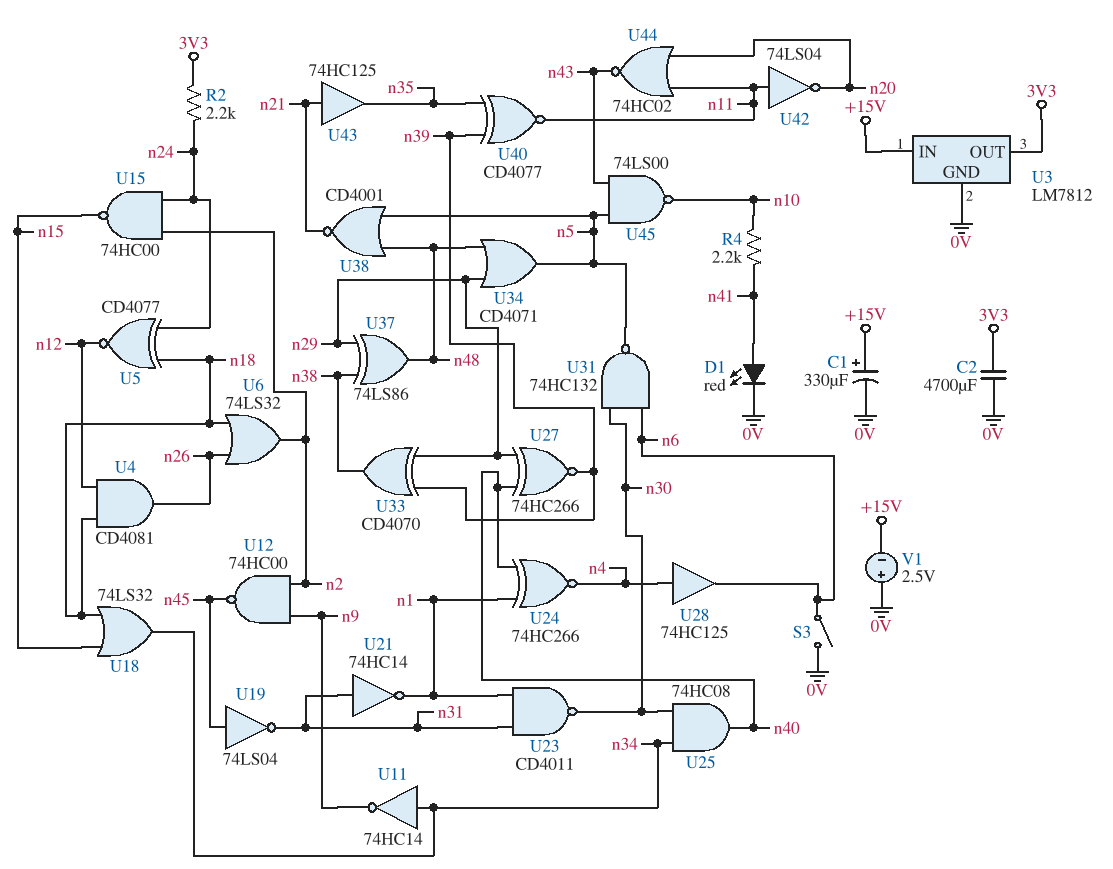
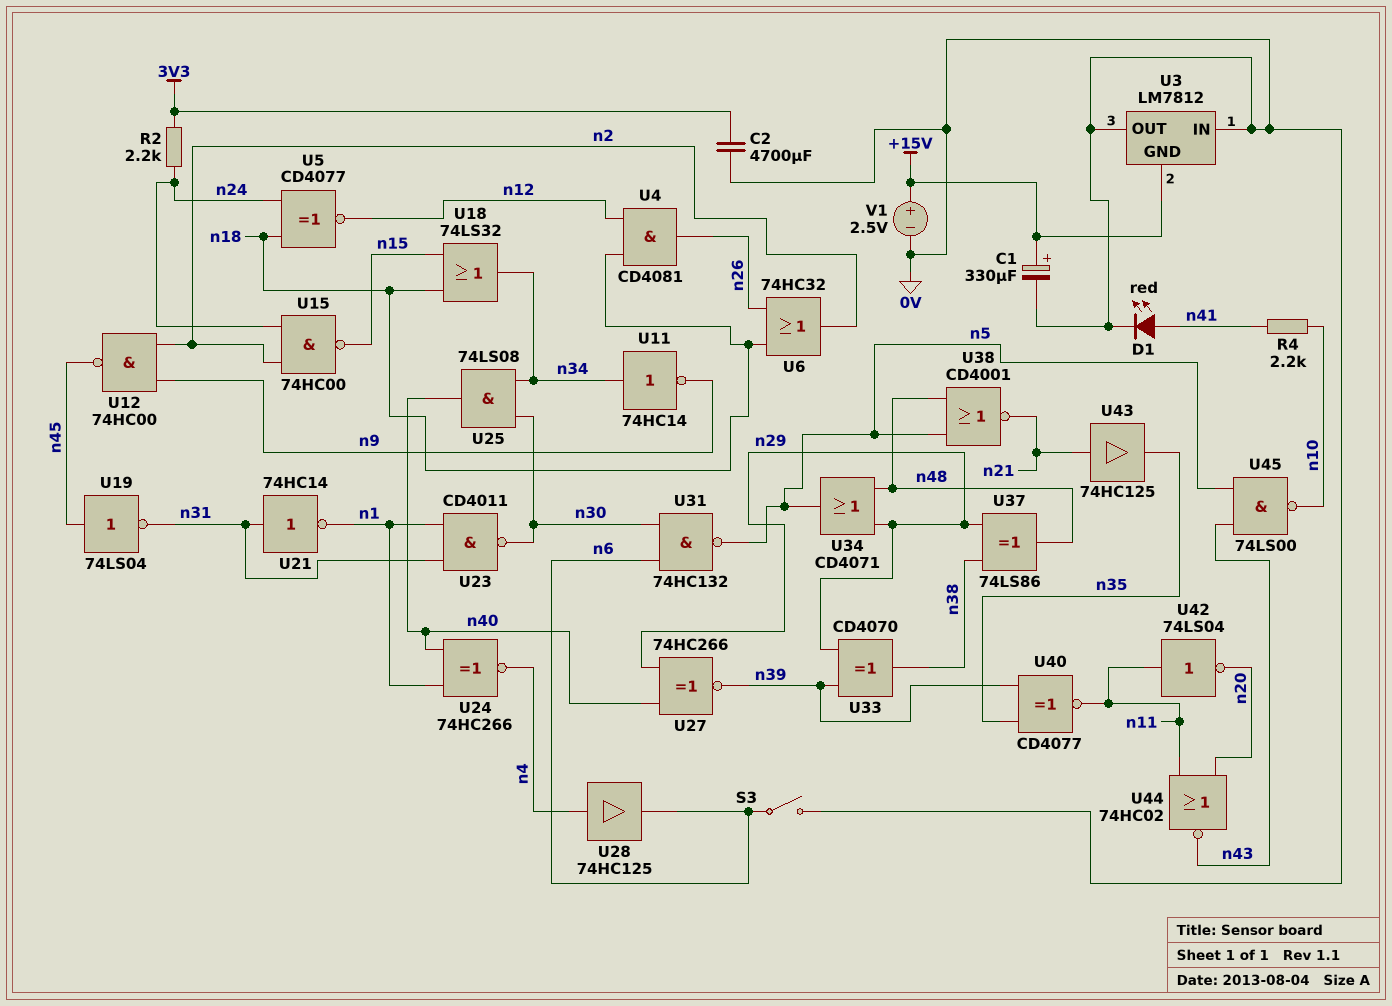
U3 pin GND: 0V -> +15V
U3 pin IN: +15V -> 0V
U3 pin OUT: 3V3 -> 0V
U6: OR 74LS32 (in n18, in n26, out n2) -> OR 74HC32 (in n18, in n26, out n2)
U25: AND 74HC08 (in n30, in n34, out n40) -> AND 74LS08 (in n30, in n34, out n40)
V1: 2.5V (plus 0V, minus +15V) -> 2.5V (plus +15V, minus 0V)

